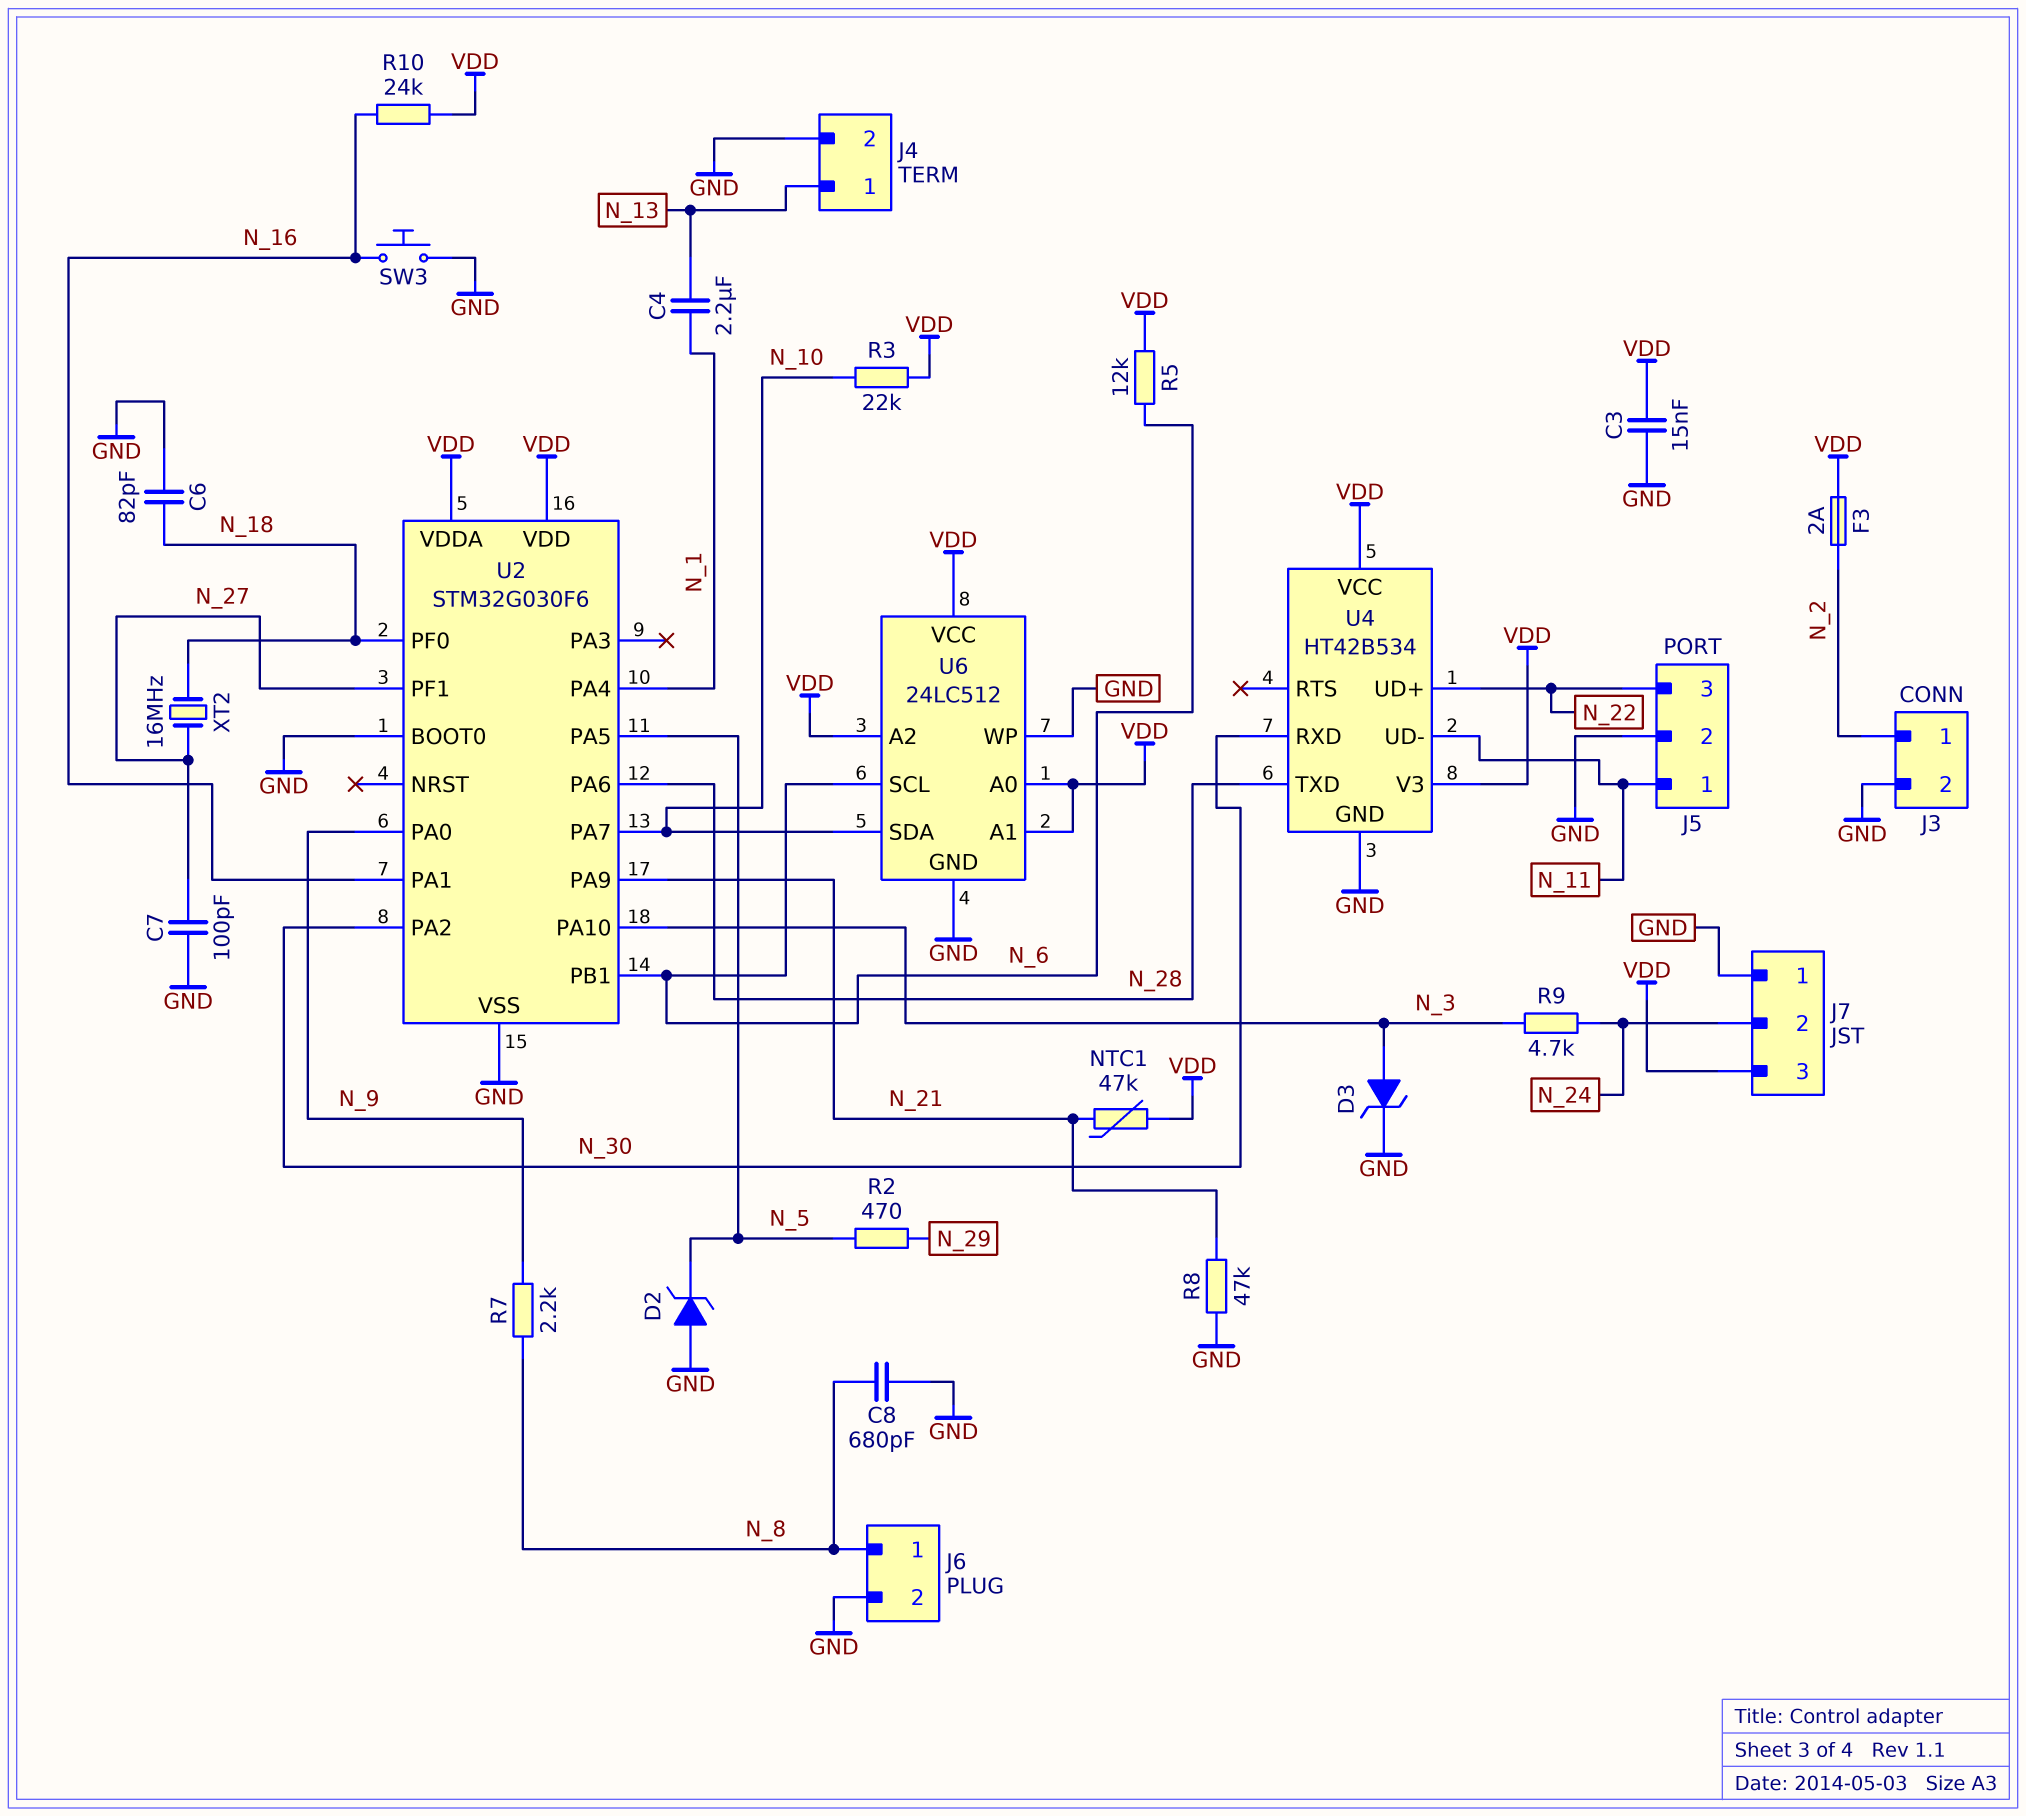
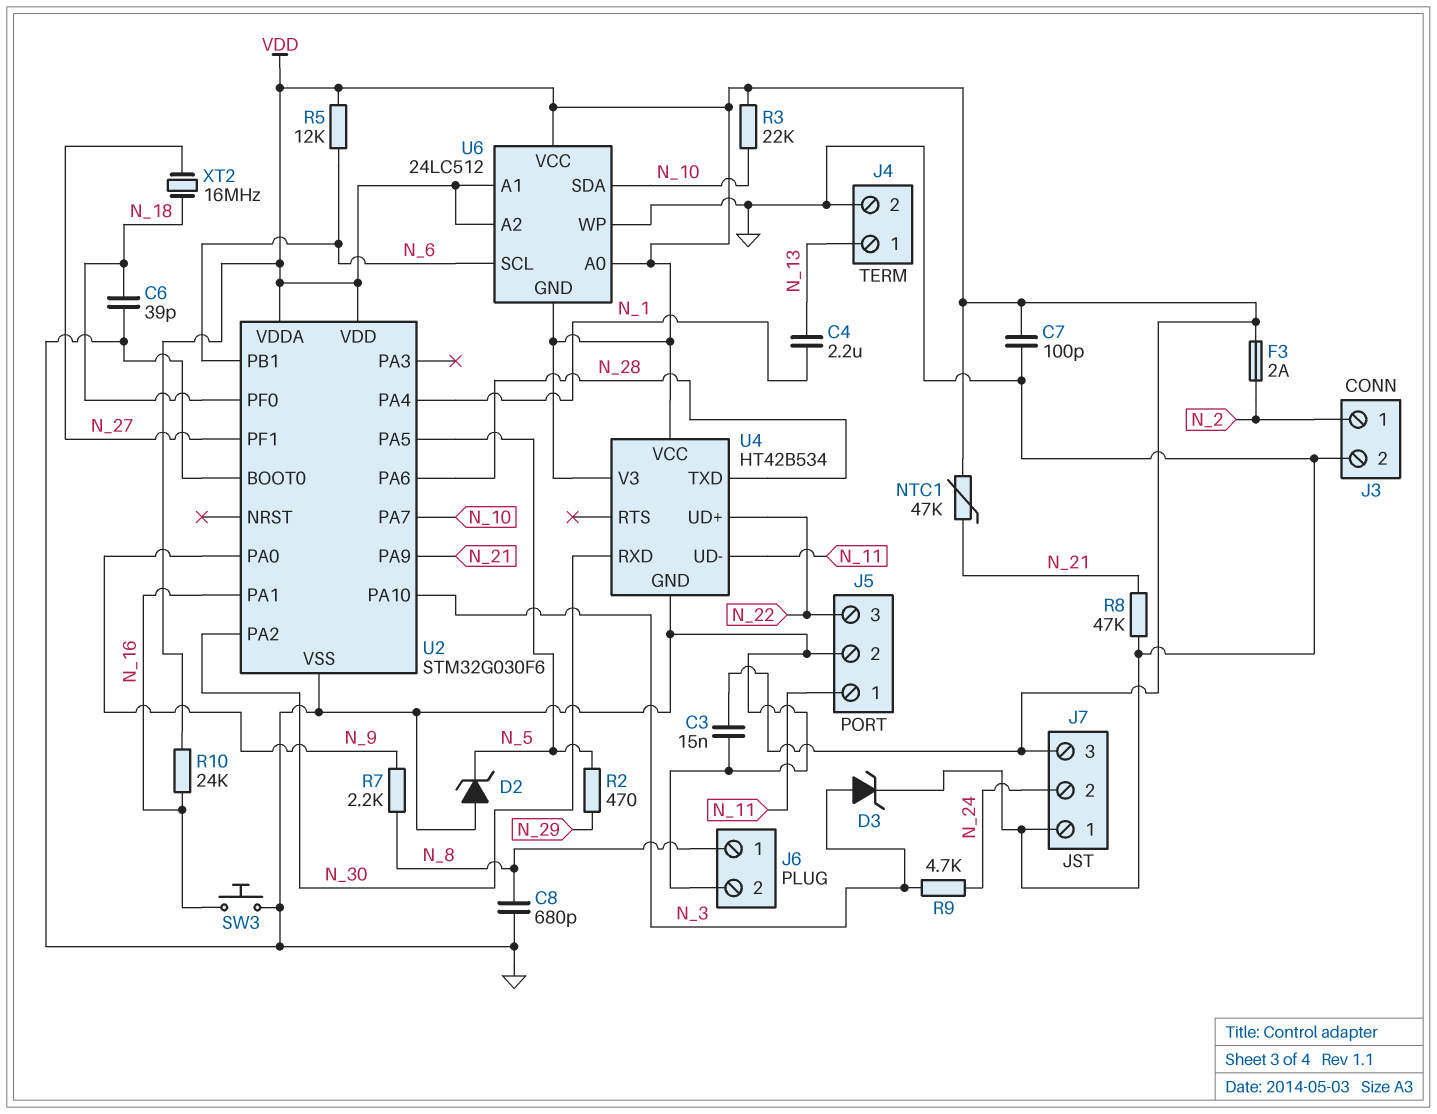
C6: 82pF (GND, N_18) -> 39pF (GND, N_18)
C7: 100pF (GND, N_27) -> 100pF (GND, VDD)
U6 pin GND: GND -> VDD

